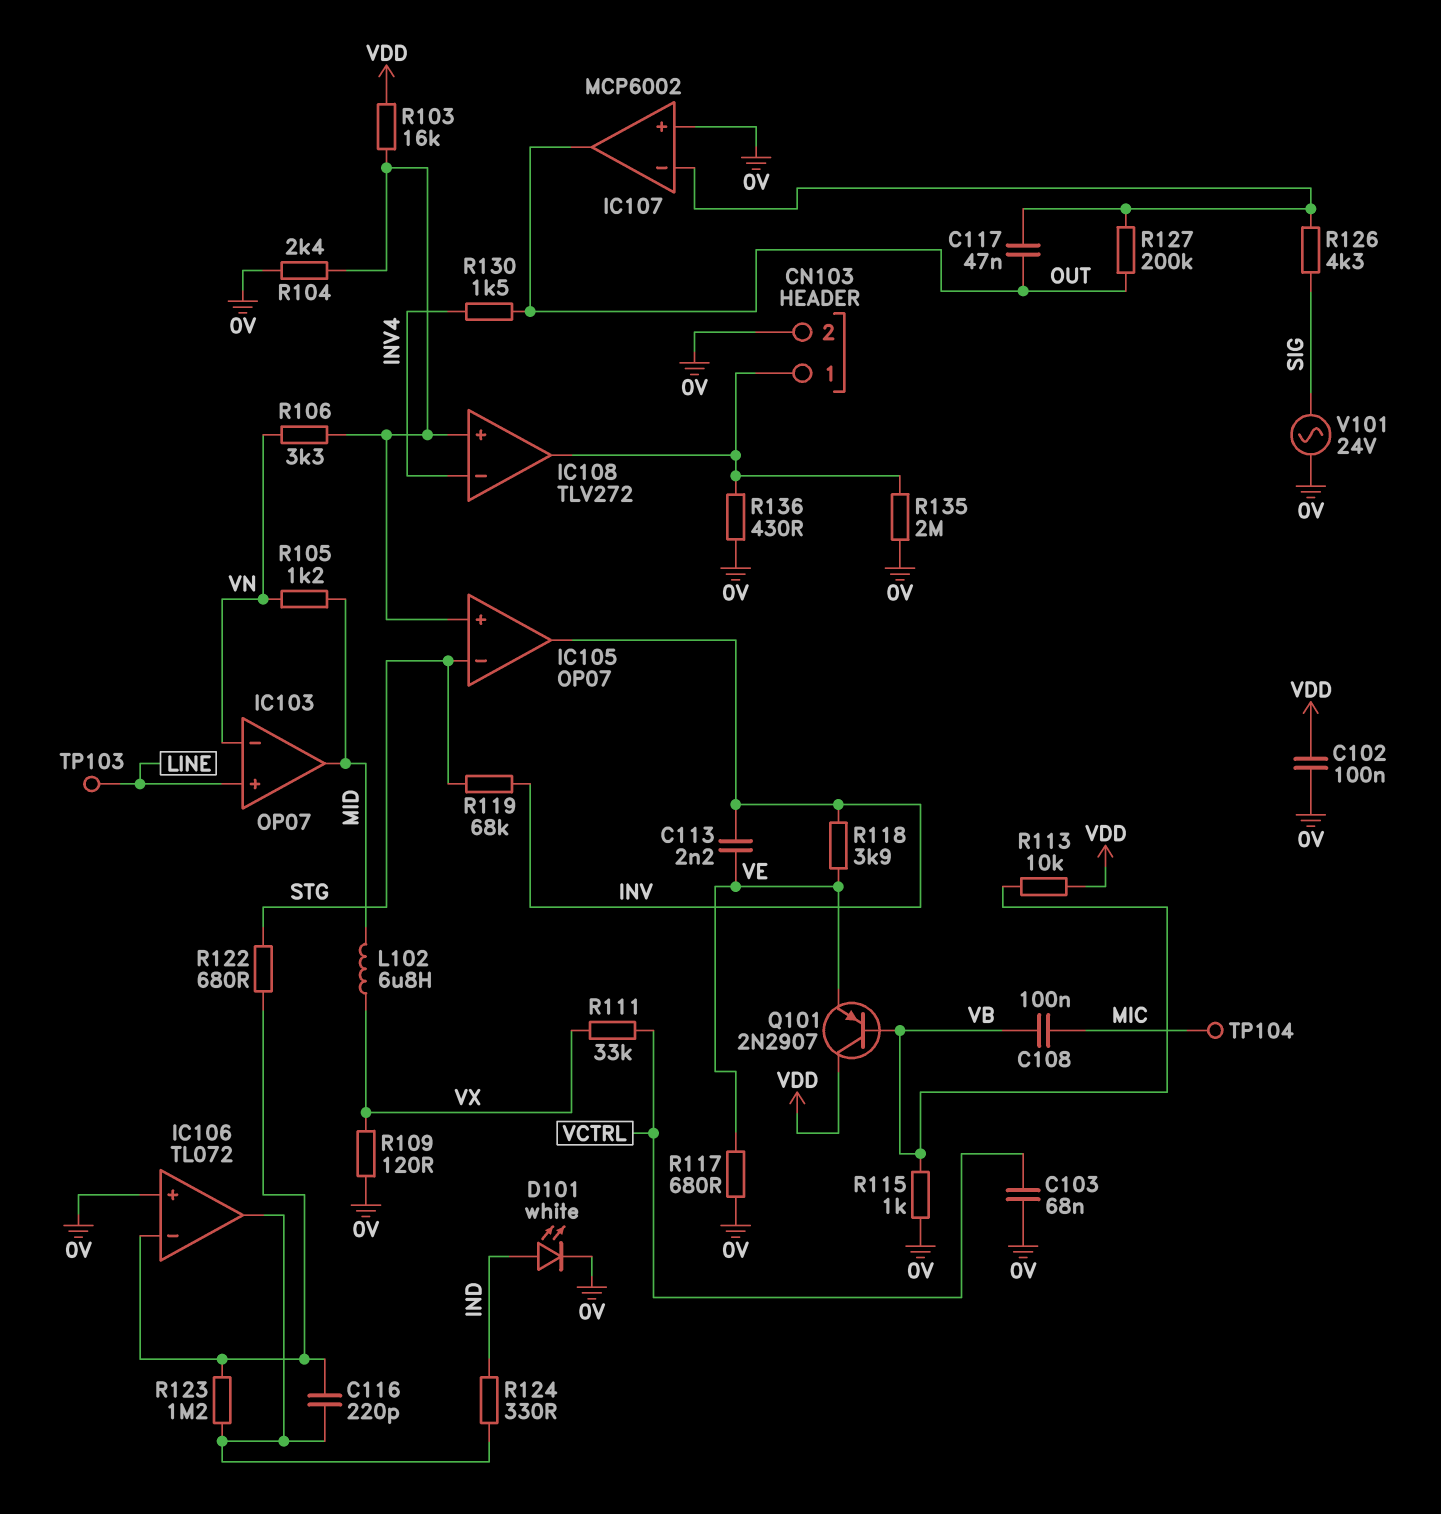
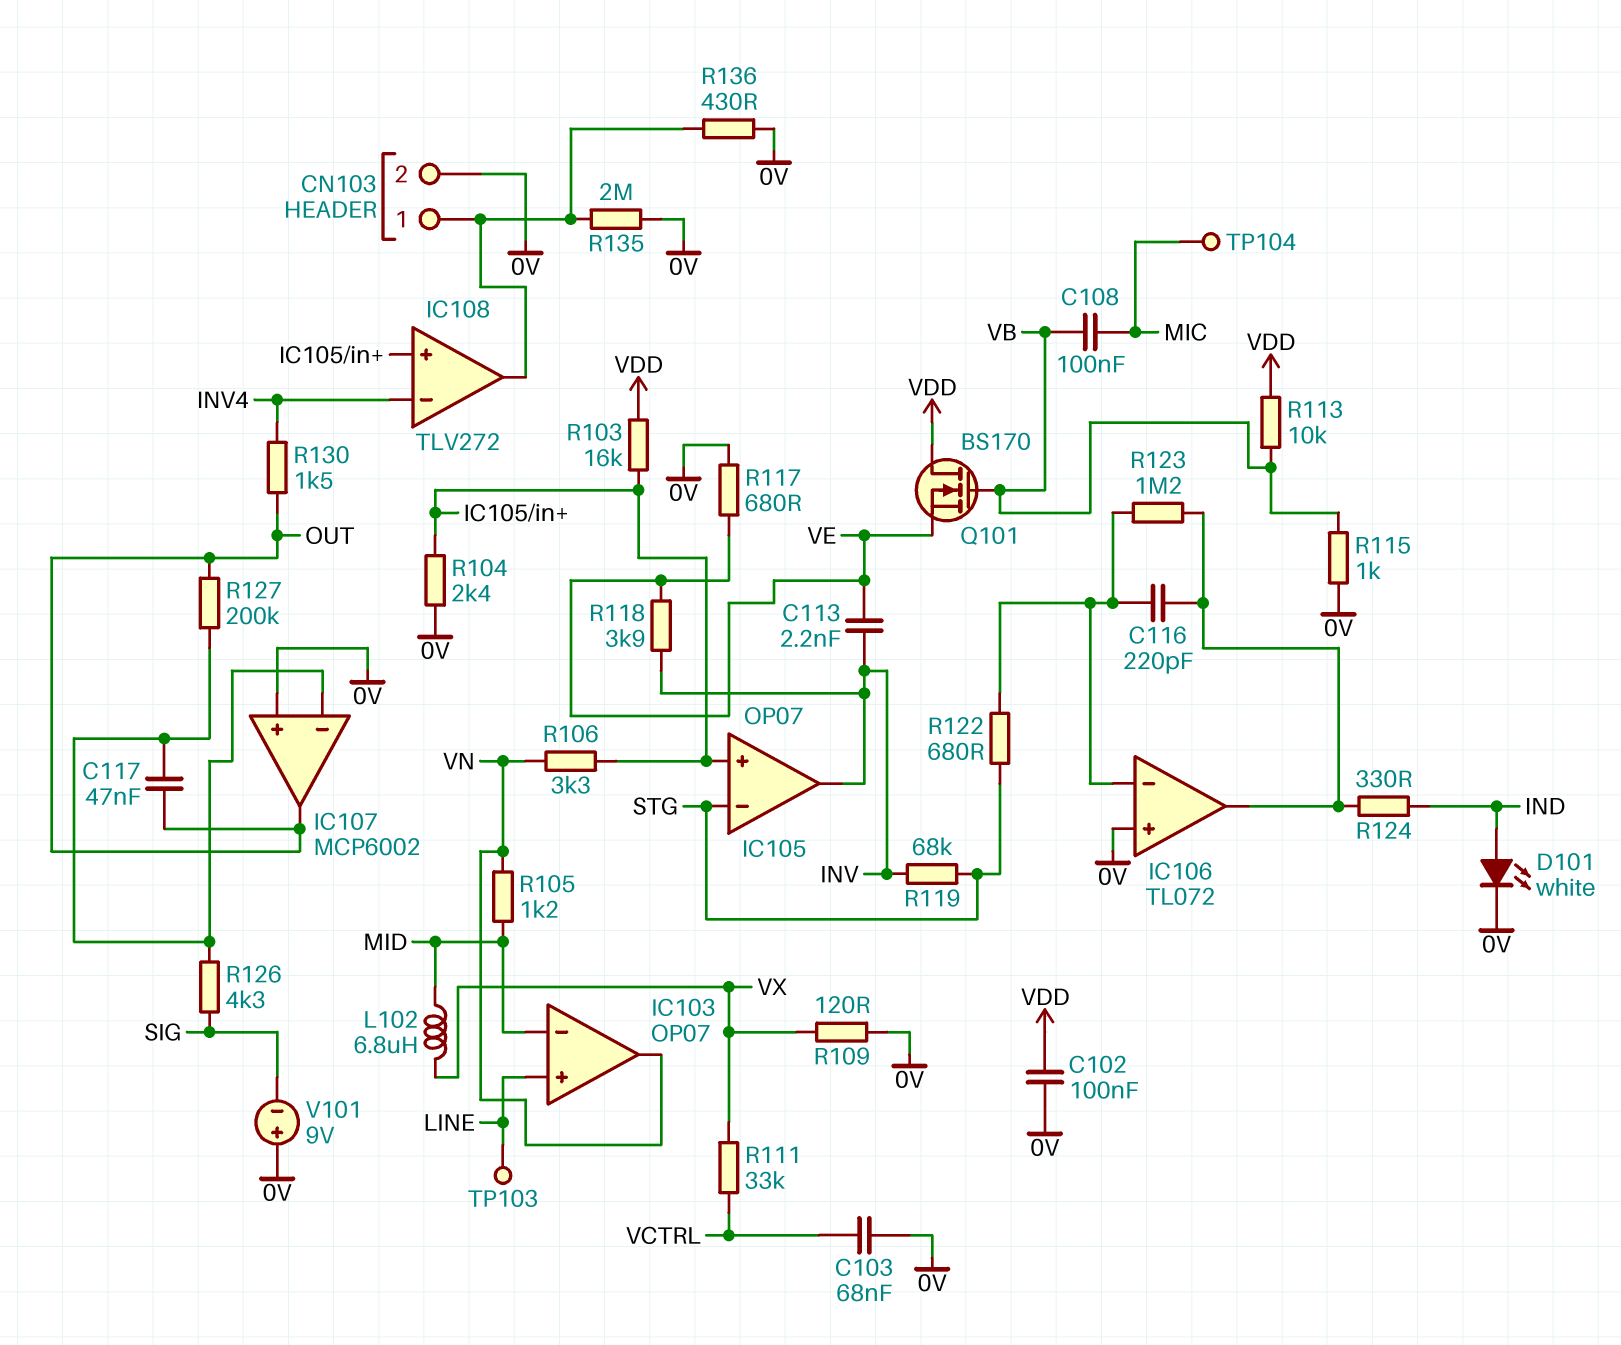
IC103 pin in-: VN -> MID
IC103 pin out: MID -> VN
Q101: PNP 2N2907 (B VB, C VDD, E VE) -> NMOS BS170 (G VB, D VDD, S VE)
V101: AC 24V (0V, SIG) -> 9V (plus 0V, minus SIG)

